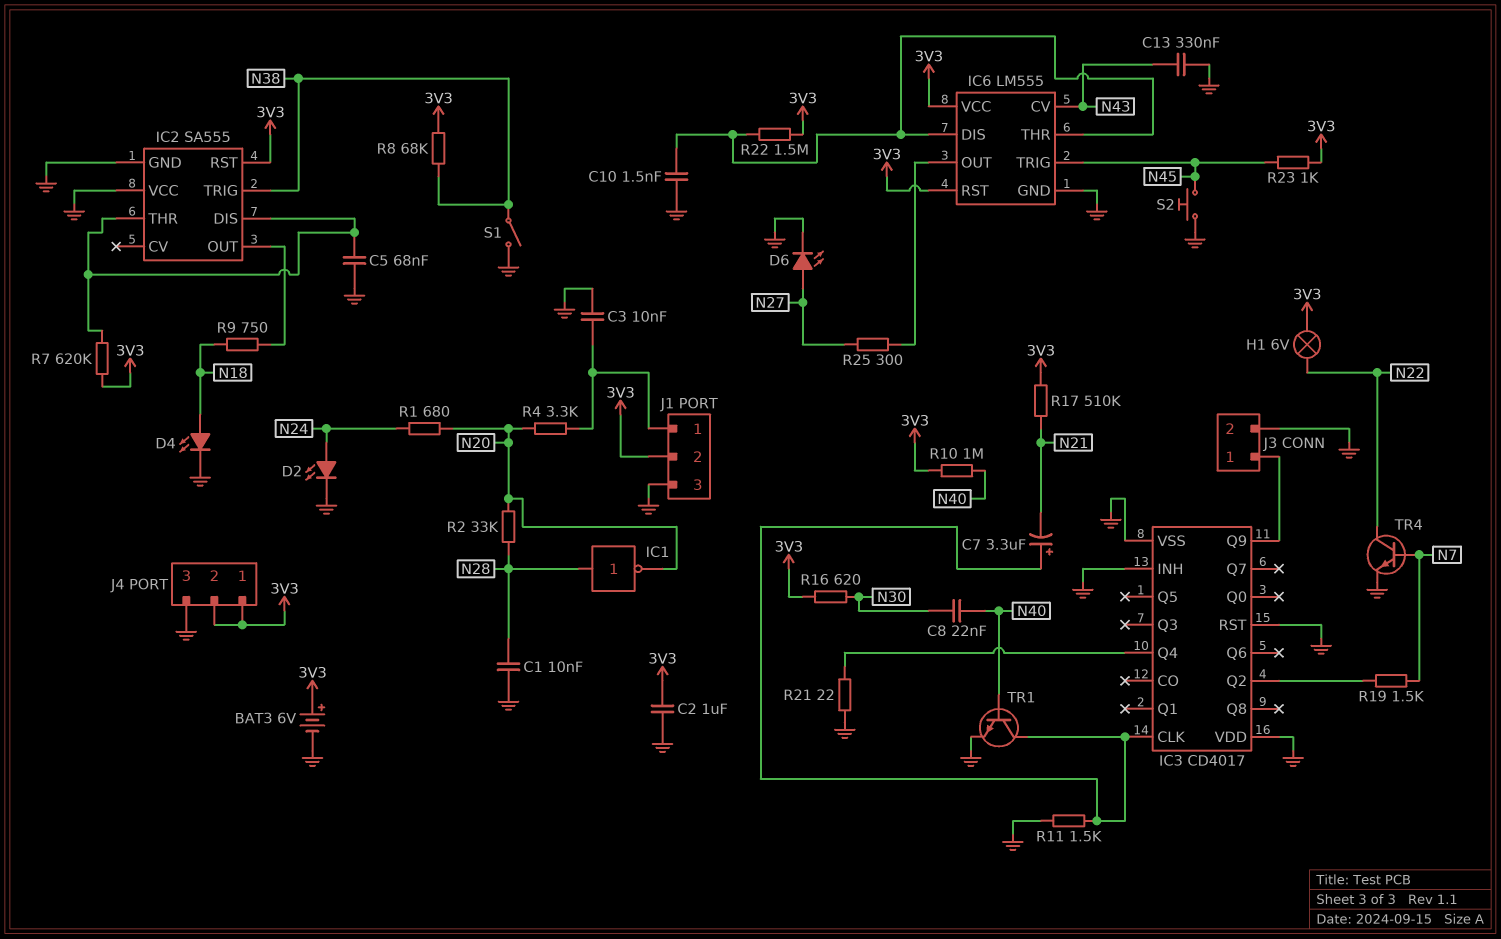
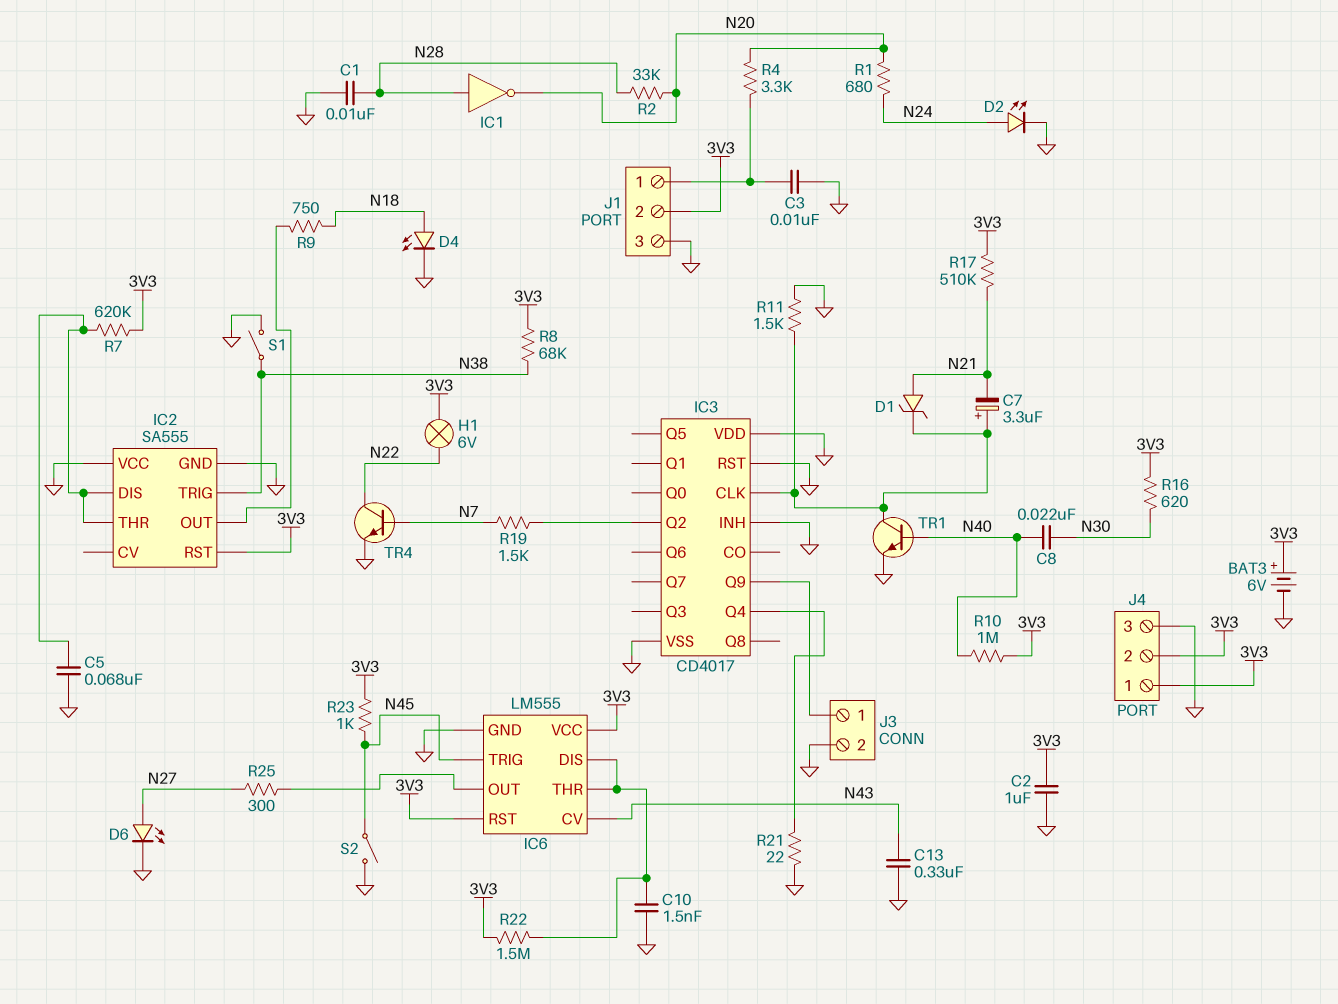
D1: none -> zener (A N21, K IC3/CLK)
S2: button (GND, N45) -> switch (GND, N45)

